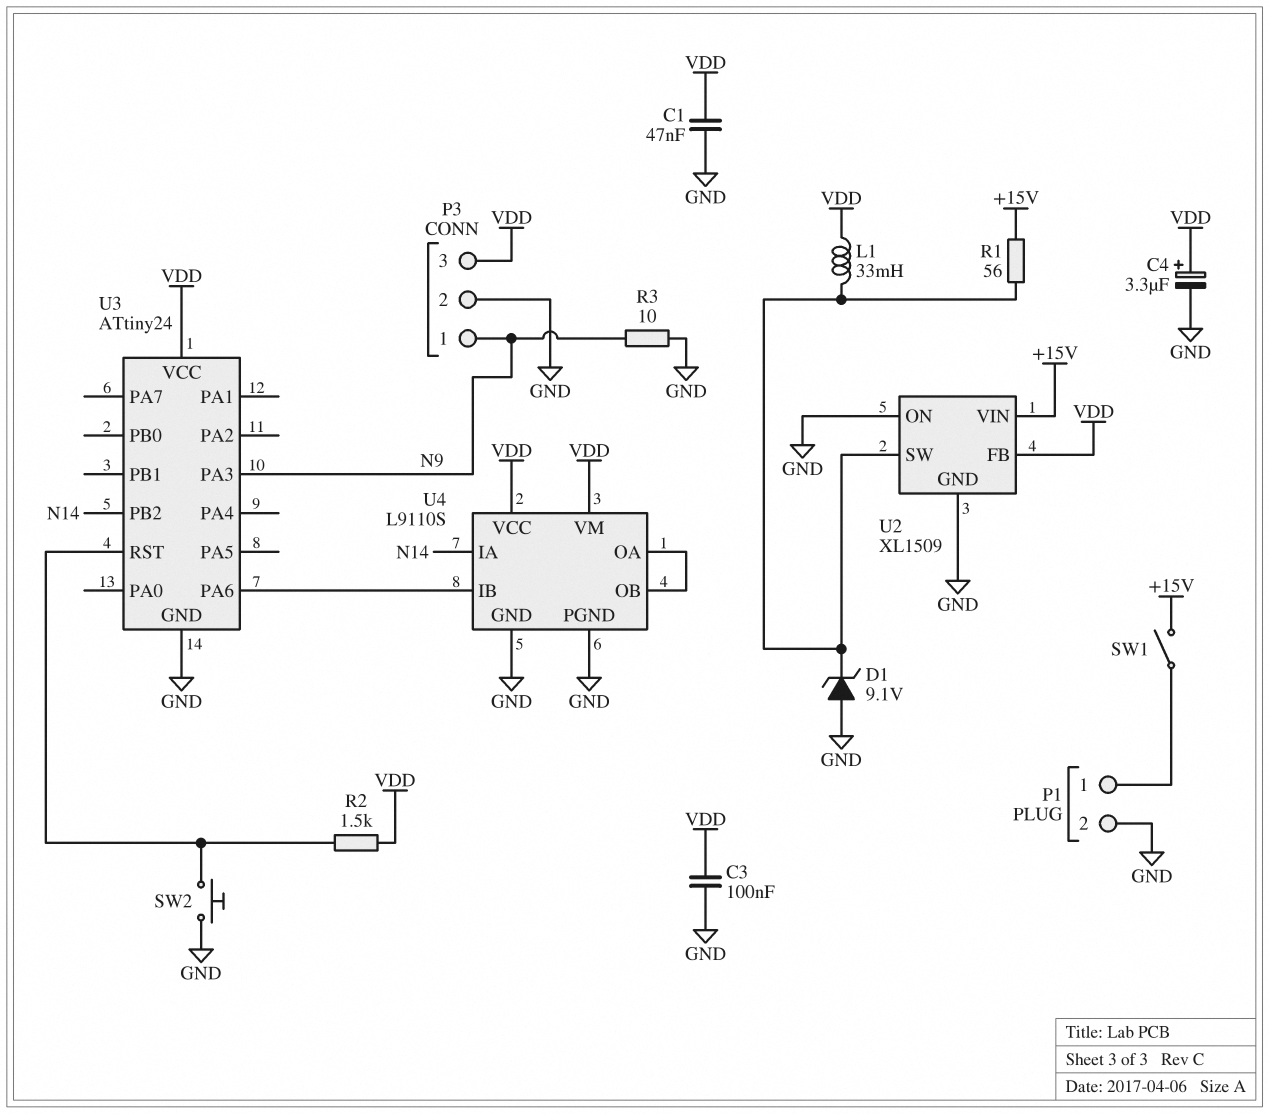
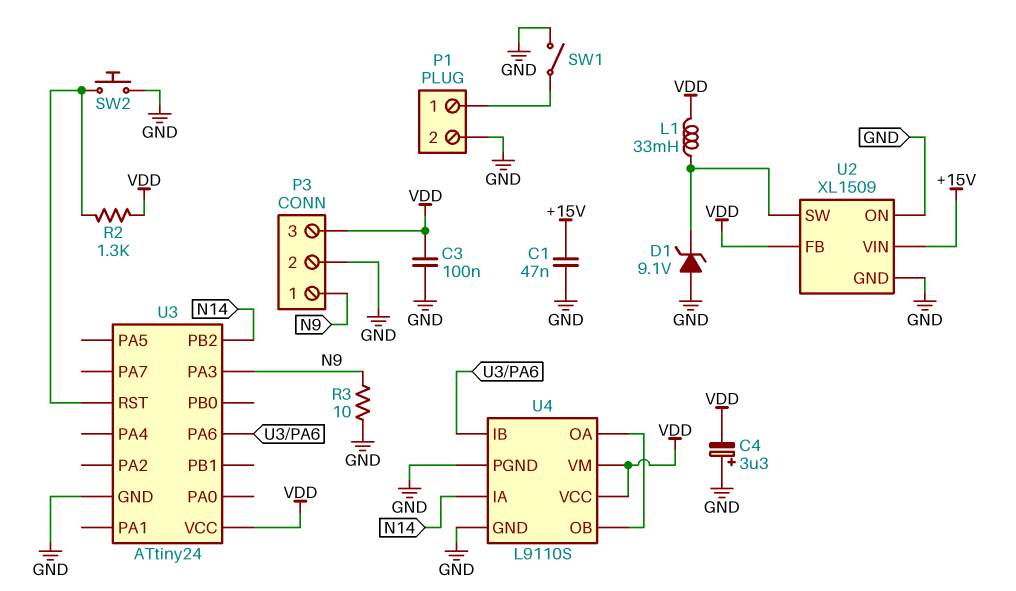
C1: 47nF (GND, VDD) -> 47nF (+15V, GND)
C4: 3.3uF (plus VDD, minus GND) -> 3.3uF (plus GND, minus VDD)
R1: 56 (+15V, U2/SW) -> none
R2: 1.5k (U3/RST, VDD) -> 1.3k (U3/RST, VDD)
SW1: switch (+15V, P1/1) -> switch (GND, P1/1)

